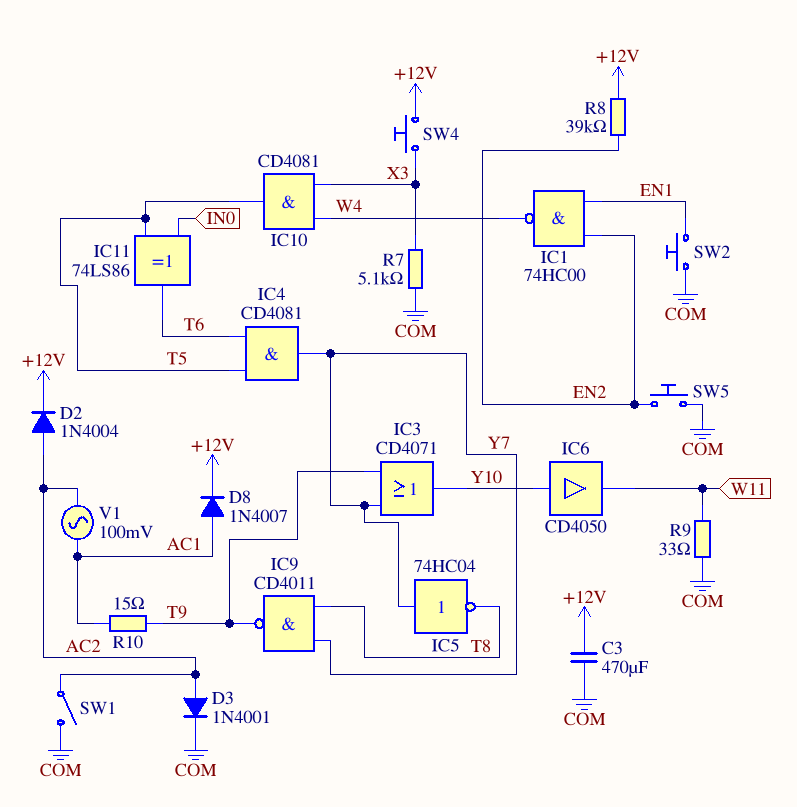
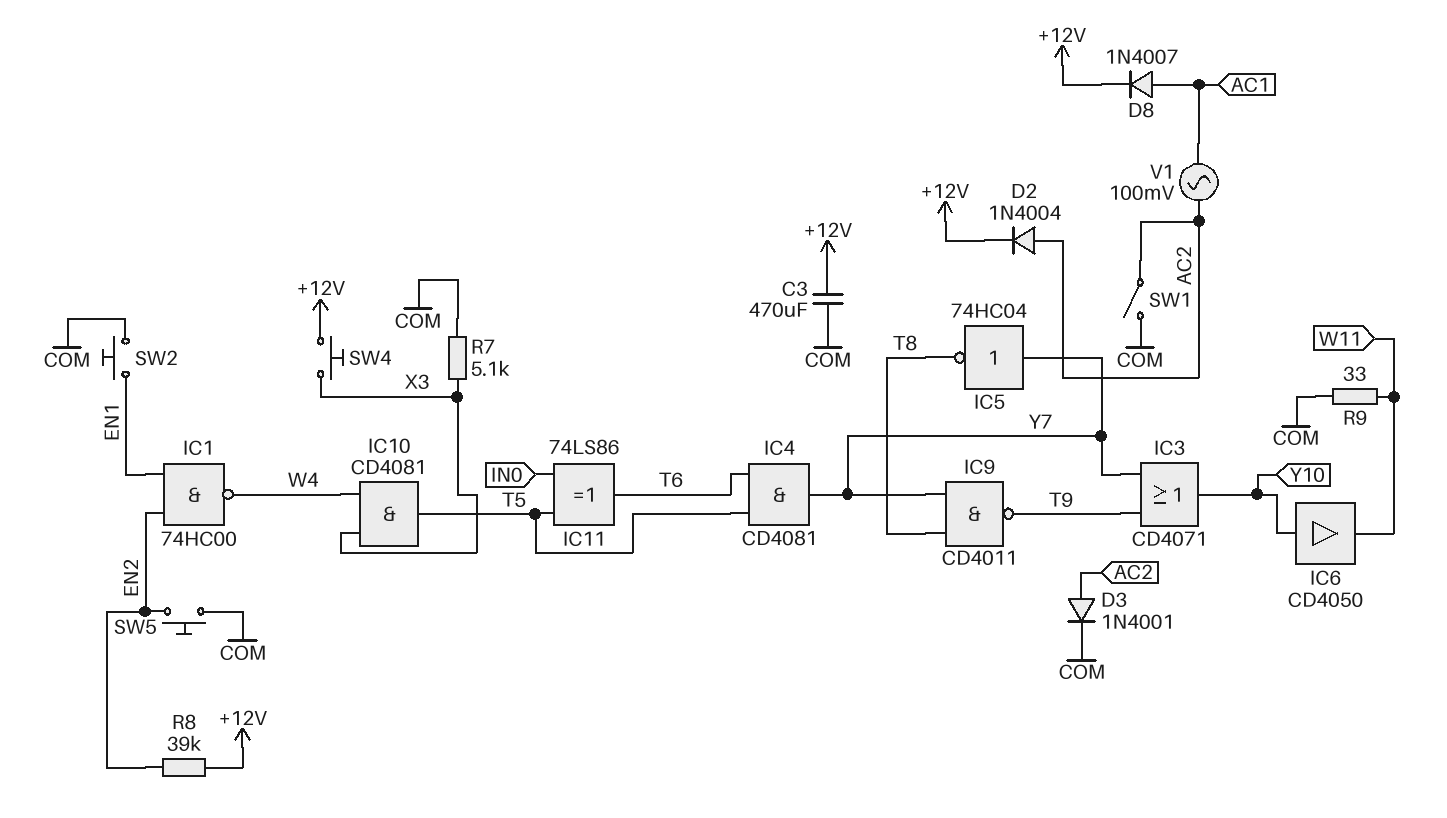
R10: 15 (AC1, T9) -> none

